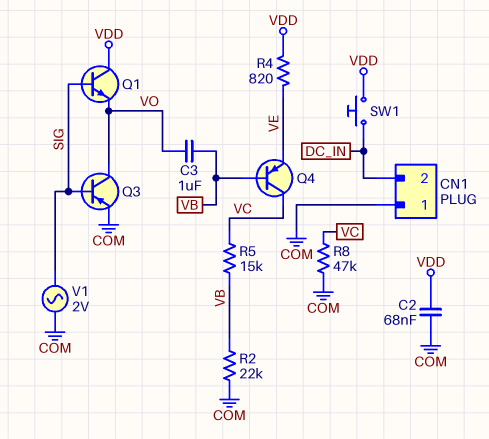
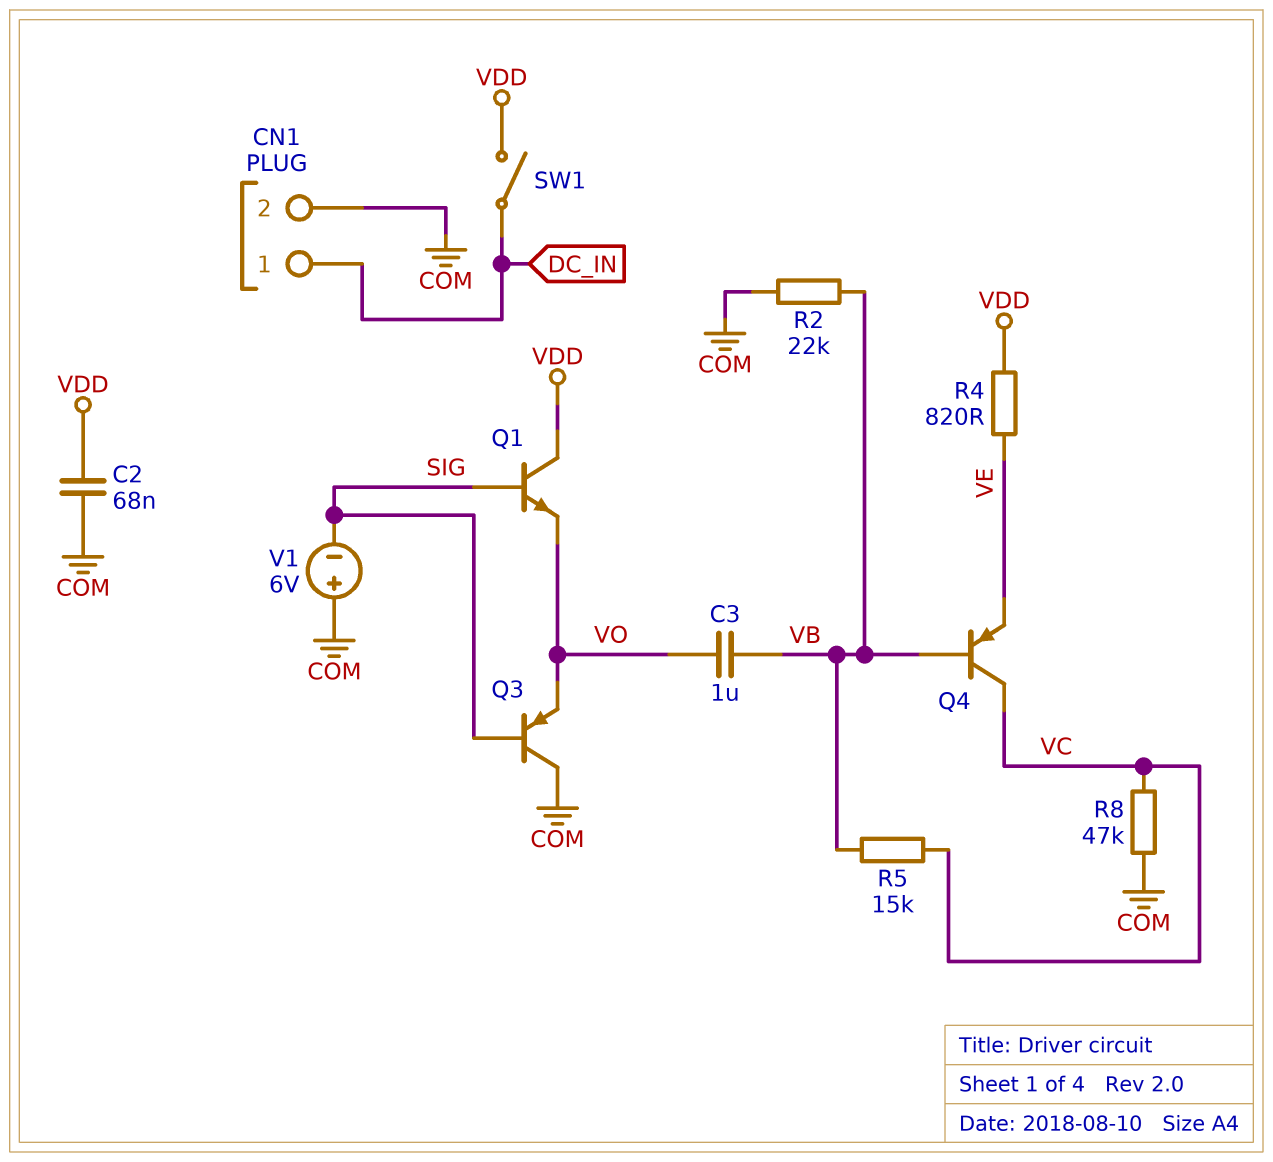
CN1 pin 1: COM -> DC_IN
CN1 pin 2: DC_IN -> COM
Q3: PNP (B SIG, C VO, E COM) -> PNP (B SIG, C COM, E VO)
SW1: button (DC_IN, VDD) -> switch (DC_IN, VDD)
V1: AC 2V (COM, SIG) -> 6V (plus COM, minus SIG)

